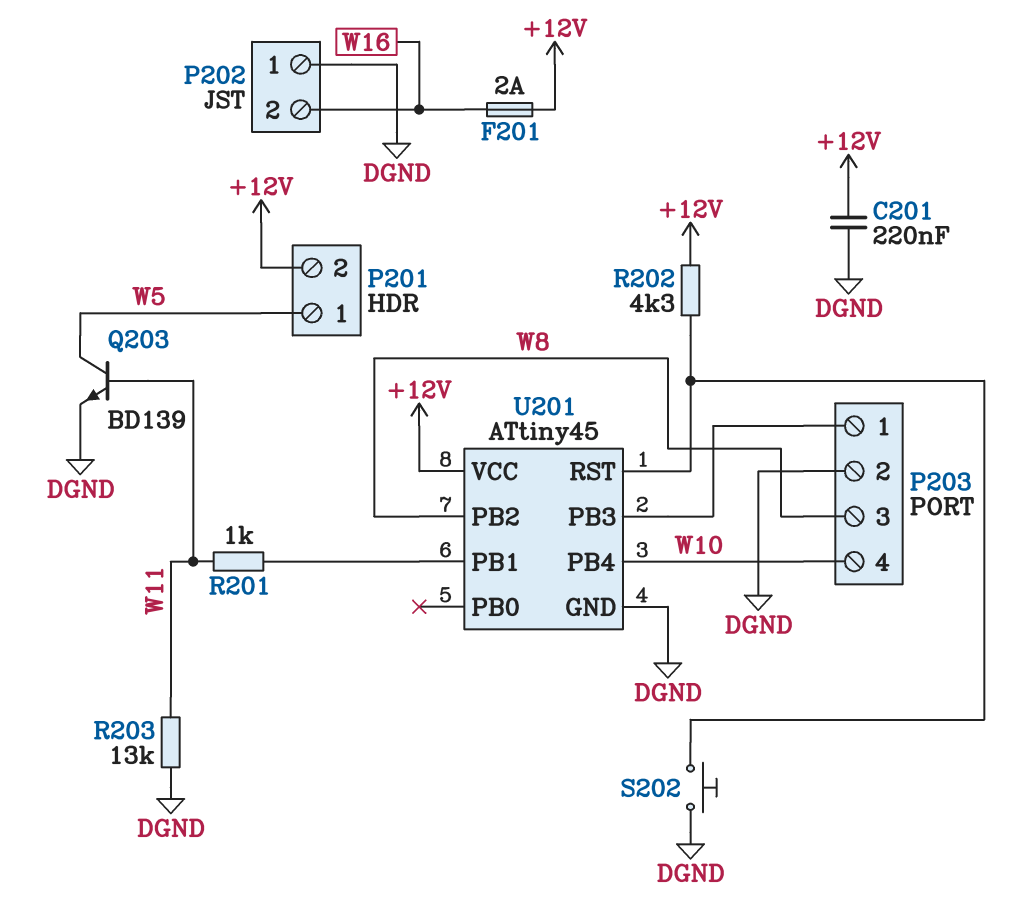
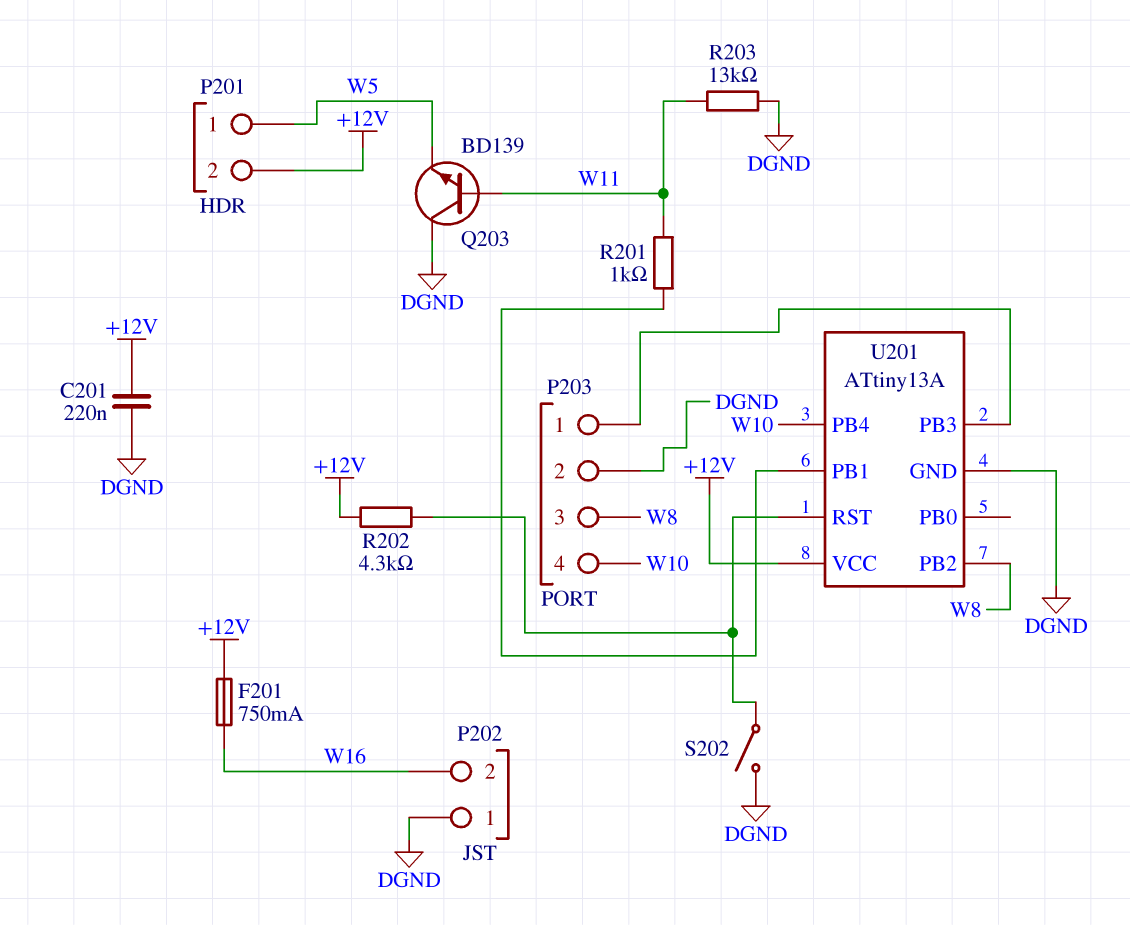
F201: 2A (+12V, W16) -> 750mA (+12V, W16)
Q203: NPN BD139 (B W11, C W5, E DGND) -> NPN BD139 (B W11, C DGND, E W5)
S202: button (DGND, U201/RST) -> switch (DGND, U201/RST)
U201: ATtiny45 -> ATtiny13A

